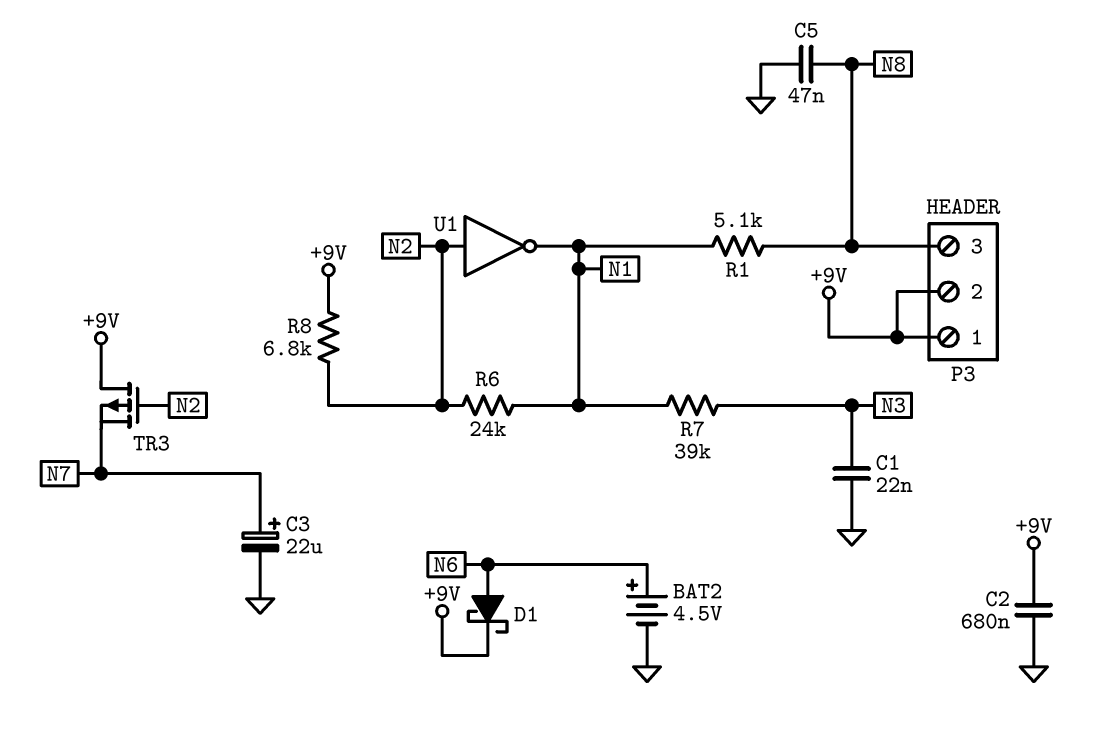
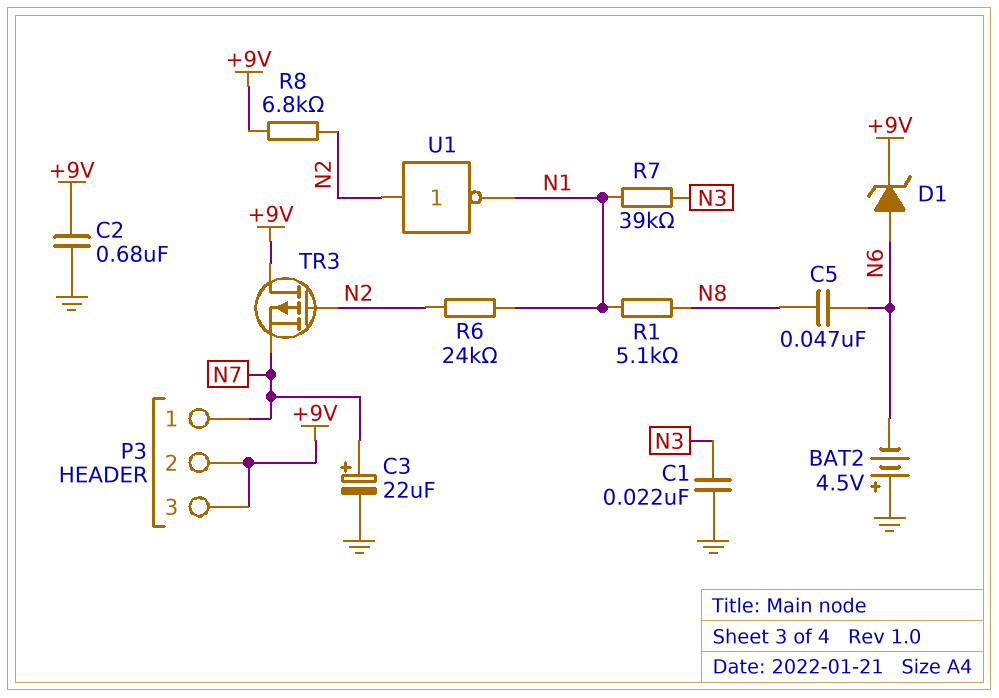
BAT2: 4.5V (plus N6, minus GND) -> 4.5V (plus GND, minus N6)
C5: 47nF (GND, N8) -> 47nF (N6, N8)
D1: schottky (A N6, K +9V) -> zener (A N6, K +9V)
P3 pin 1: +9V -> N7
P3 pin 3: N8 -> +9V

